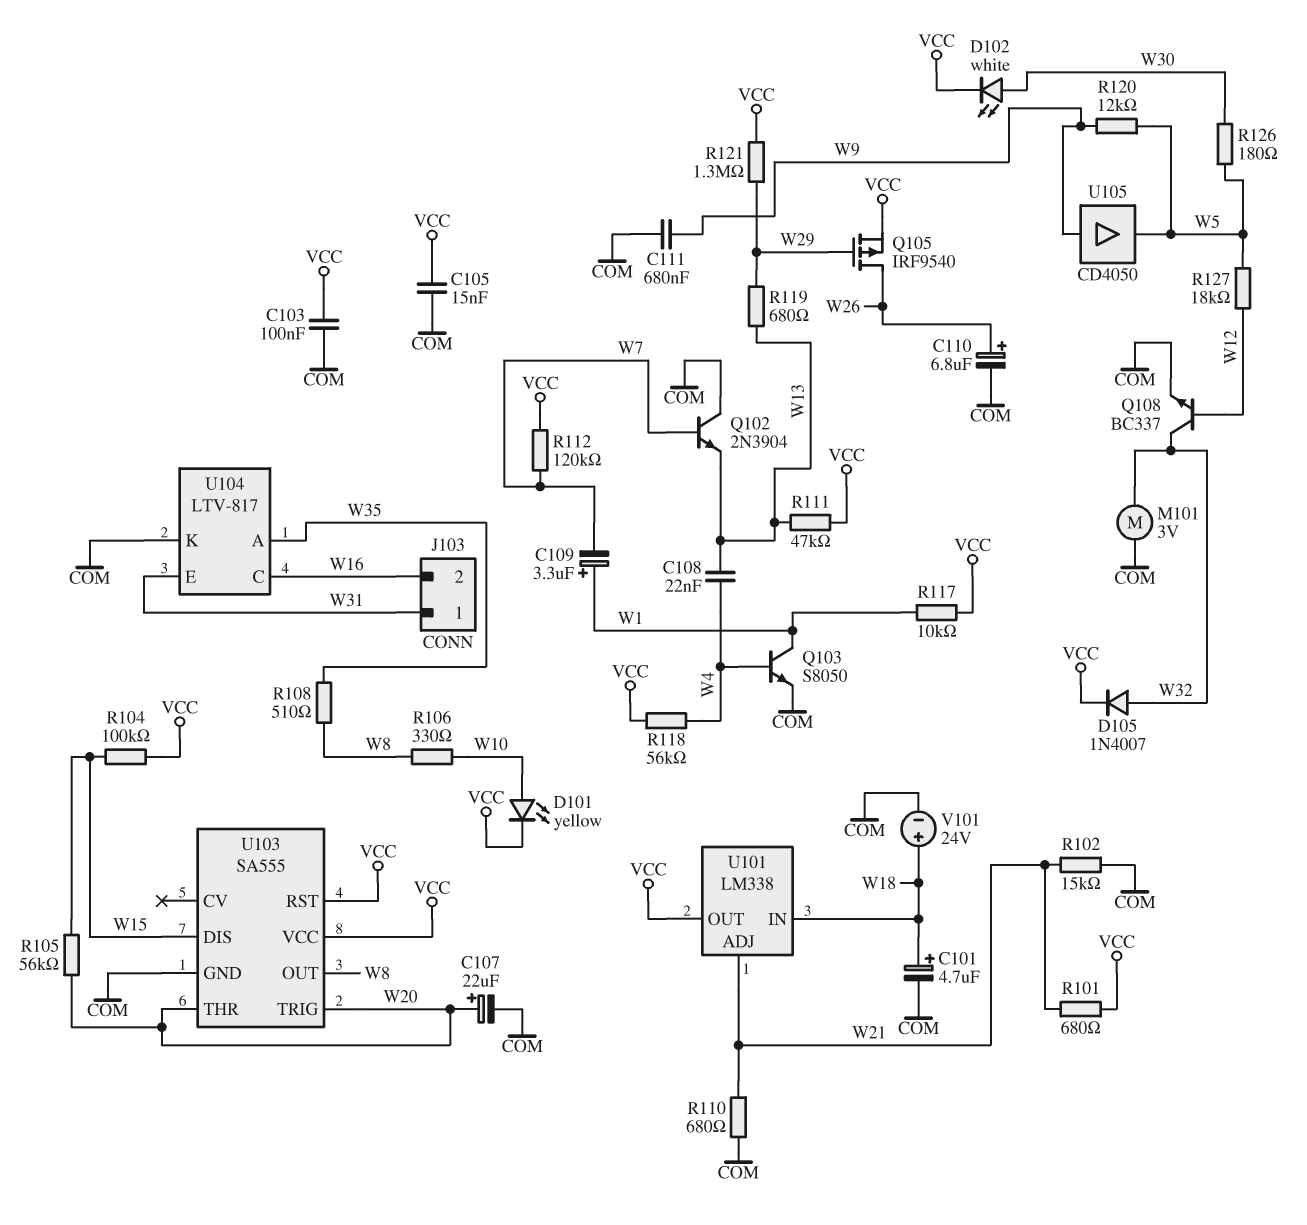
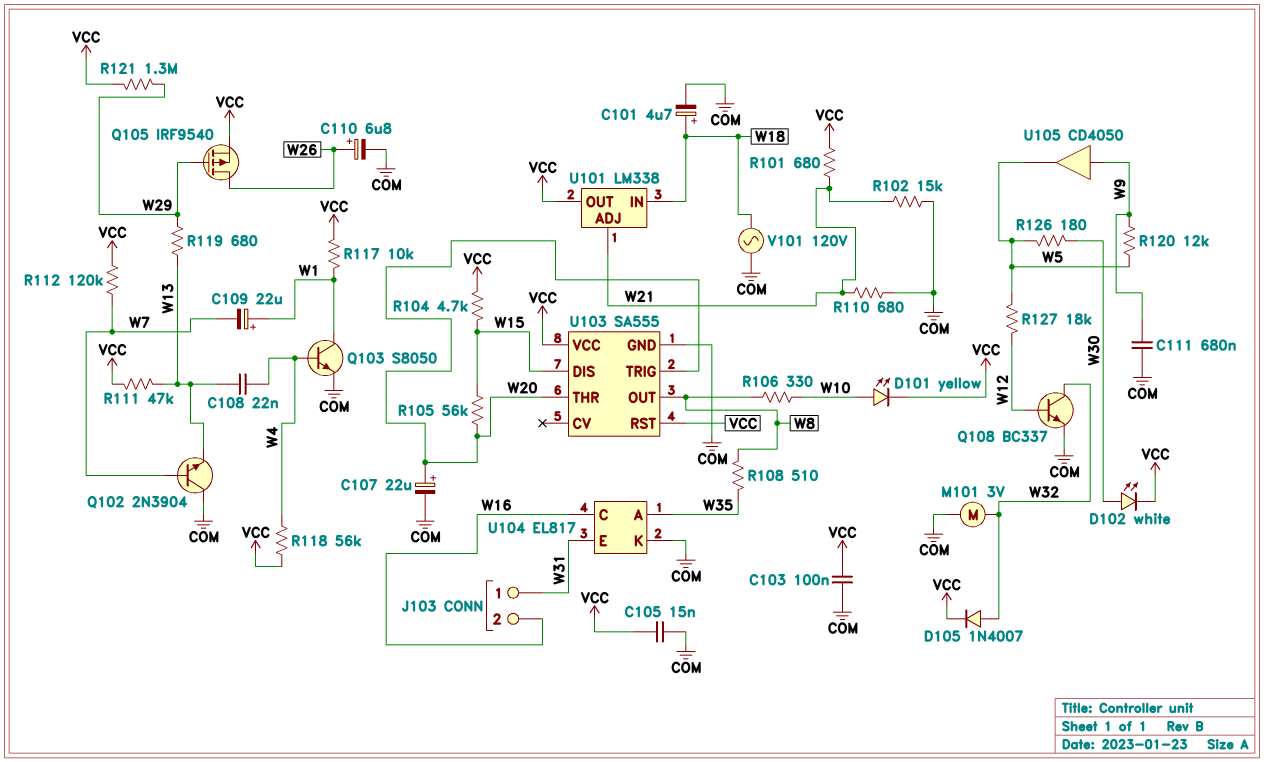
C109: 3.3uF (plus W1, minus W7) -> 22uF (plus W1, minus W7)
R104: 100k (VCC, W15) -> 4.7k (VCC, W15)
U104: LTV-817 -> EL817
V101: 24V (plus W18, minus COM) -> AC 120V (COM, W18)

